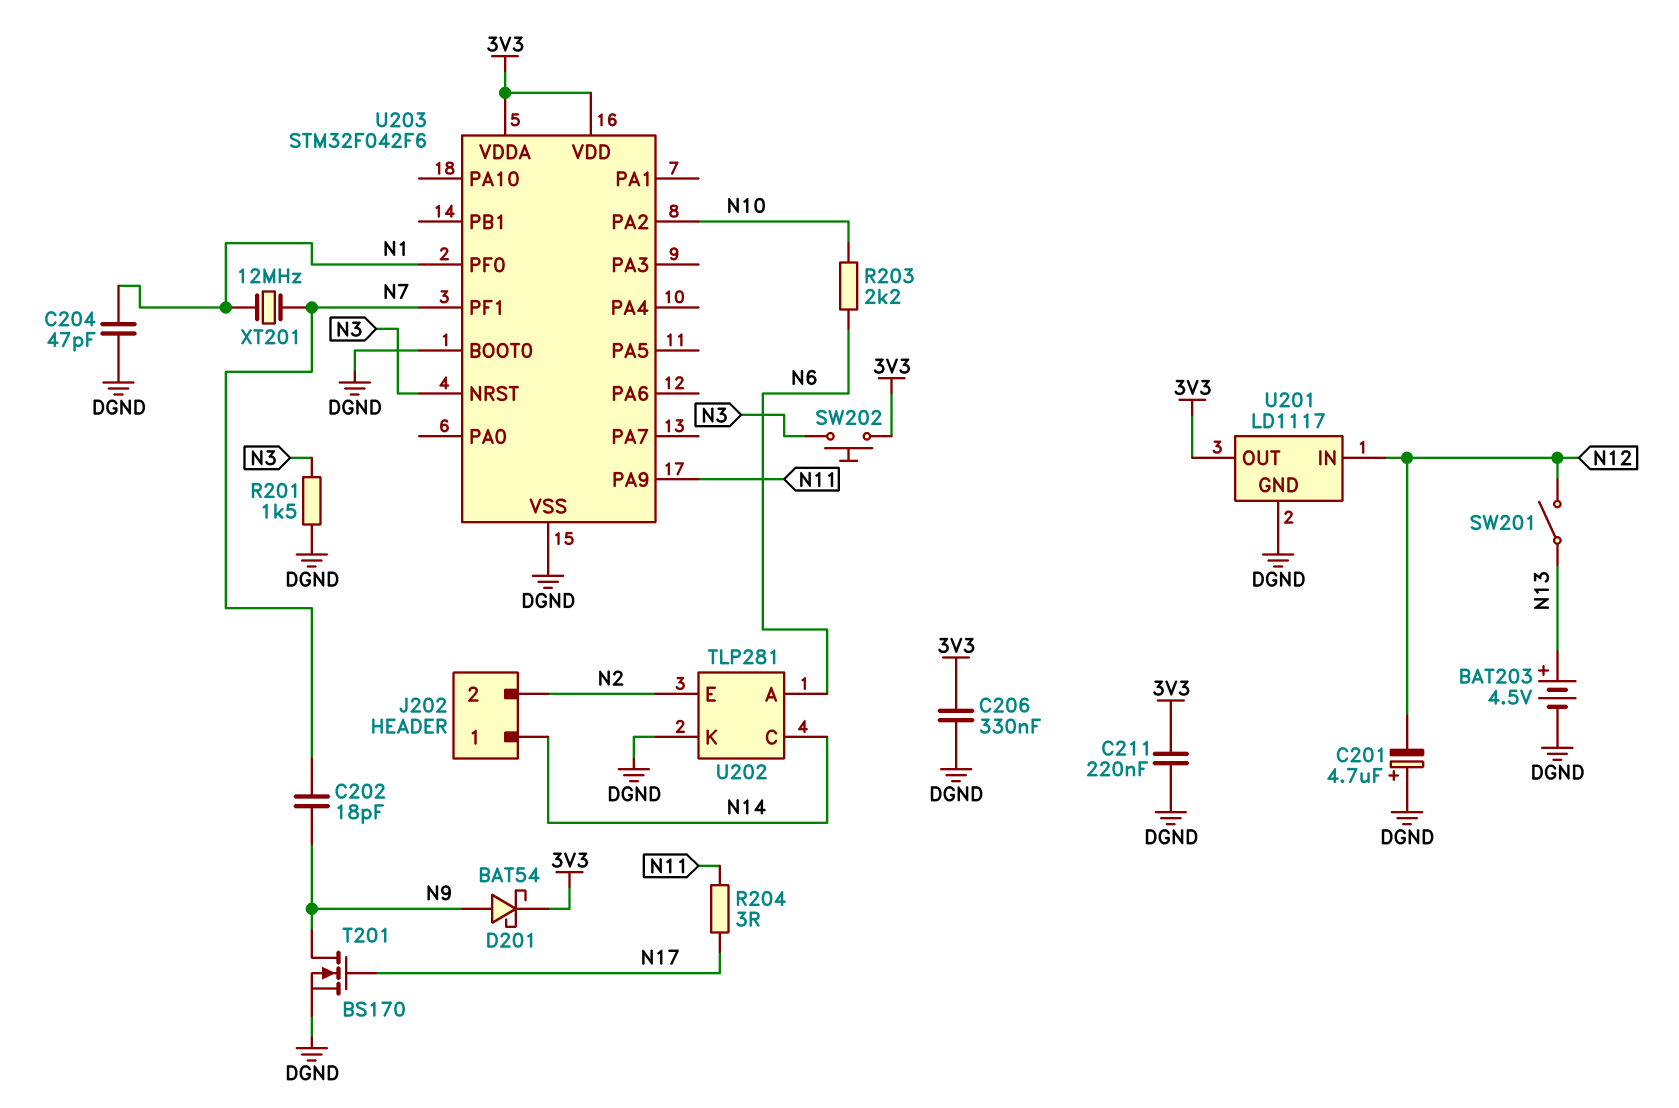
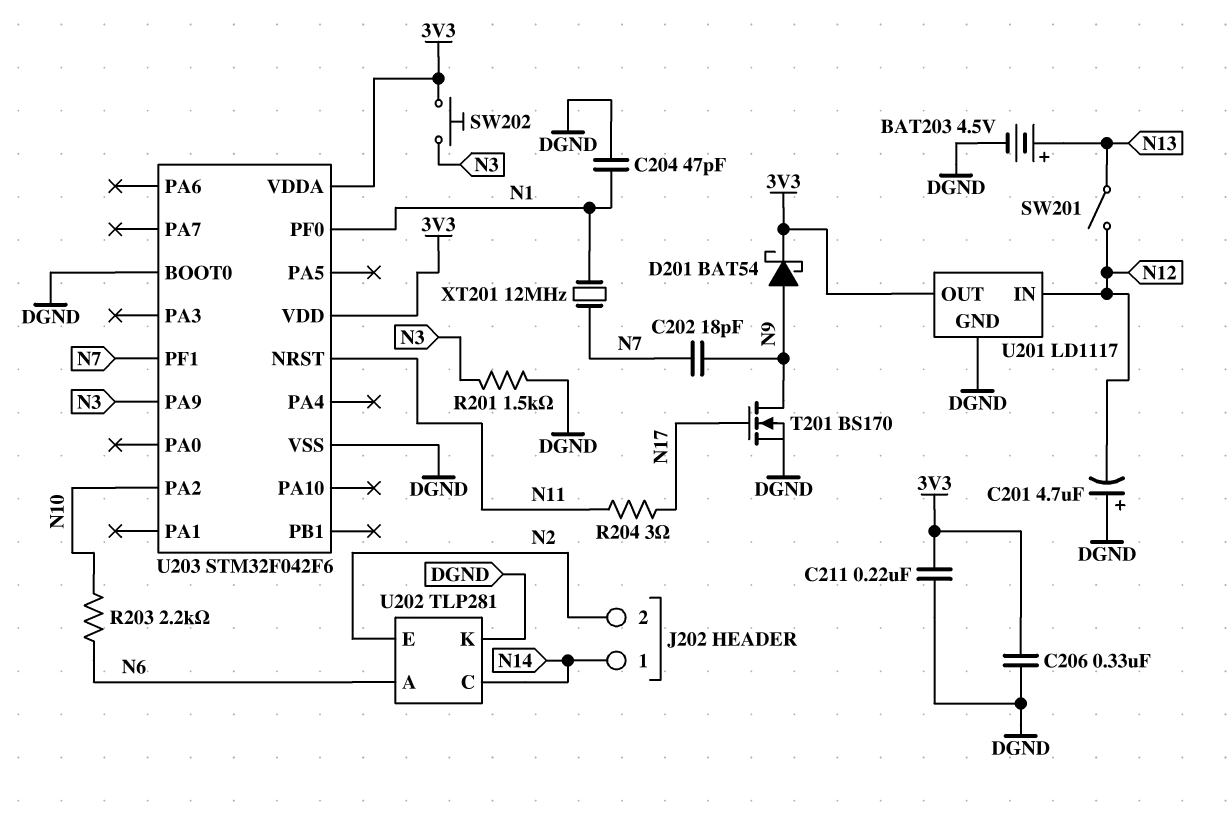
U203 pin NRST: N3 -> N11
U203 pin PA9: N11 -> N3

